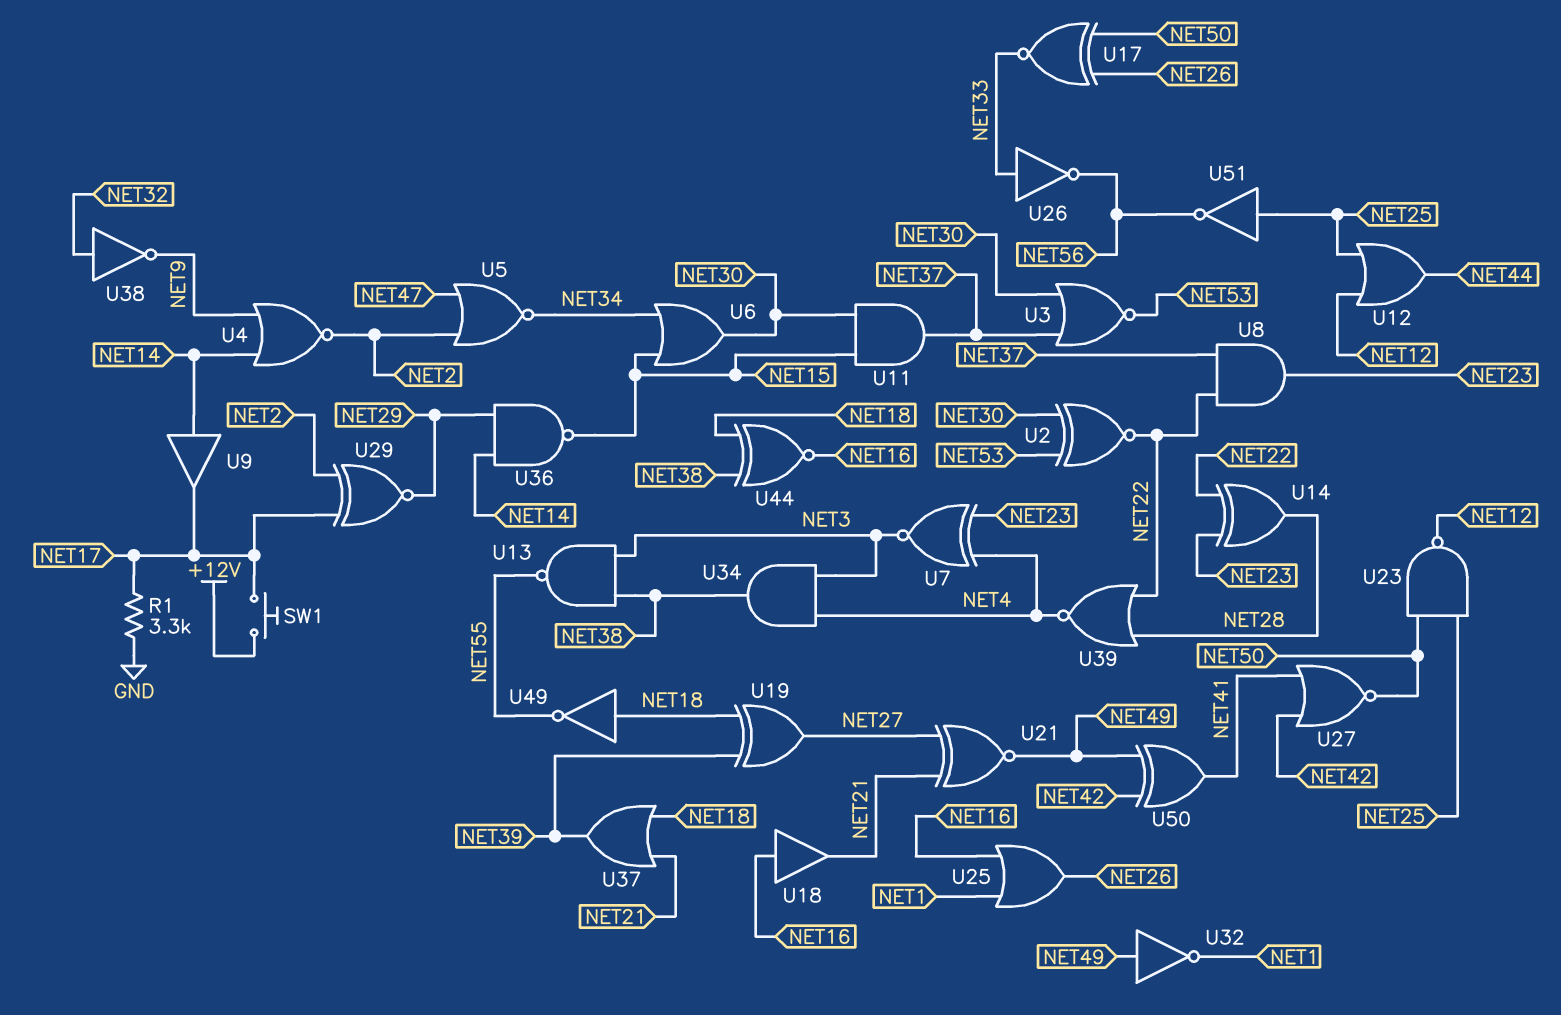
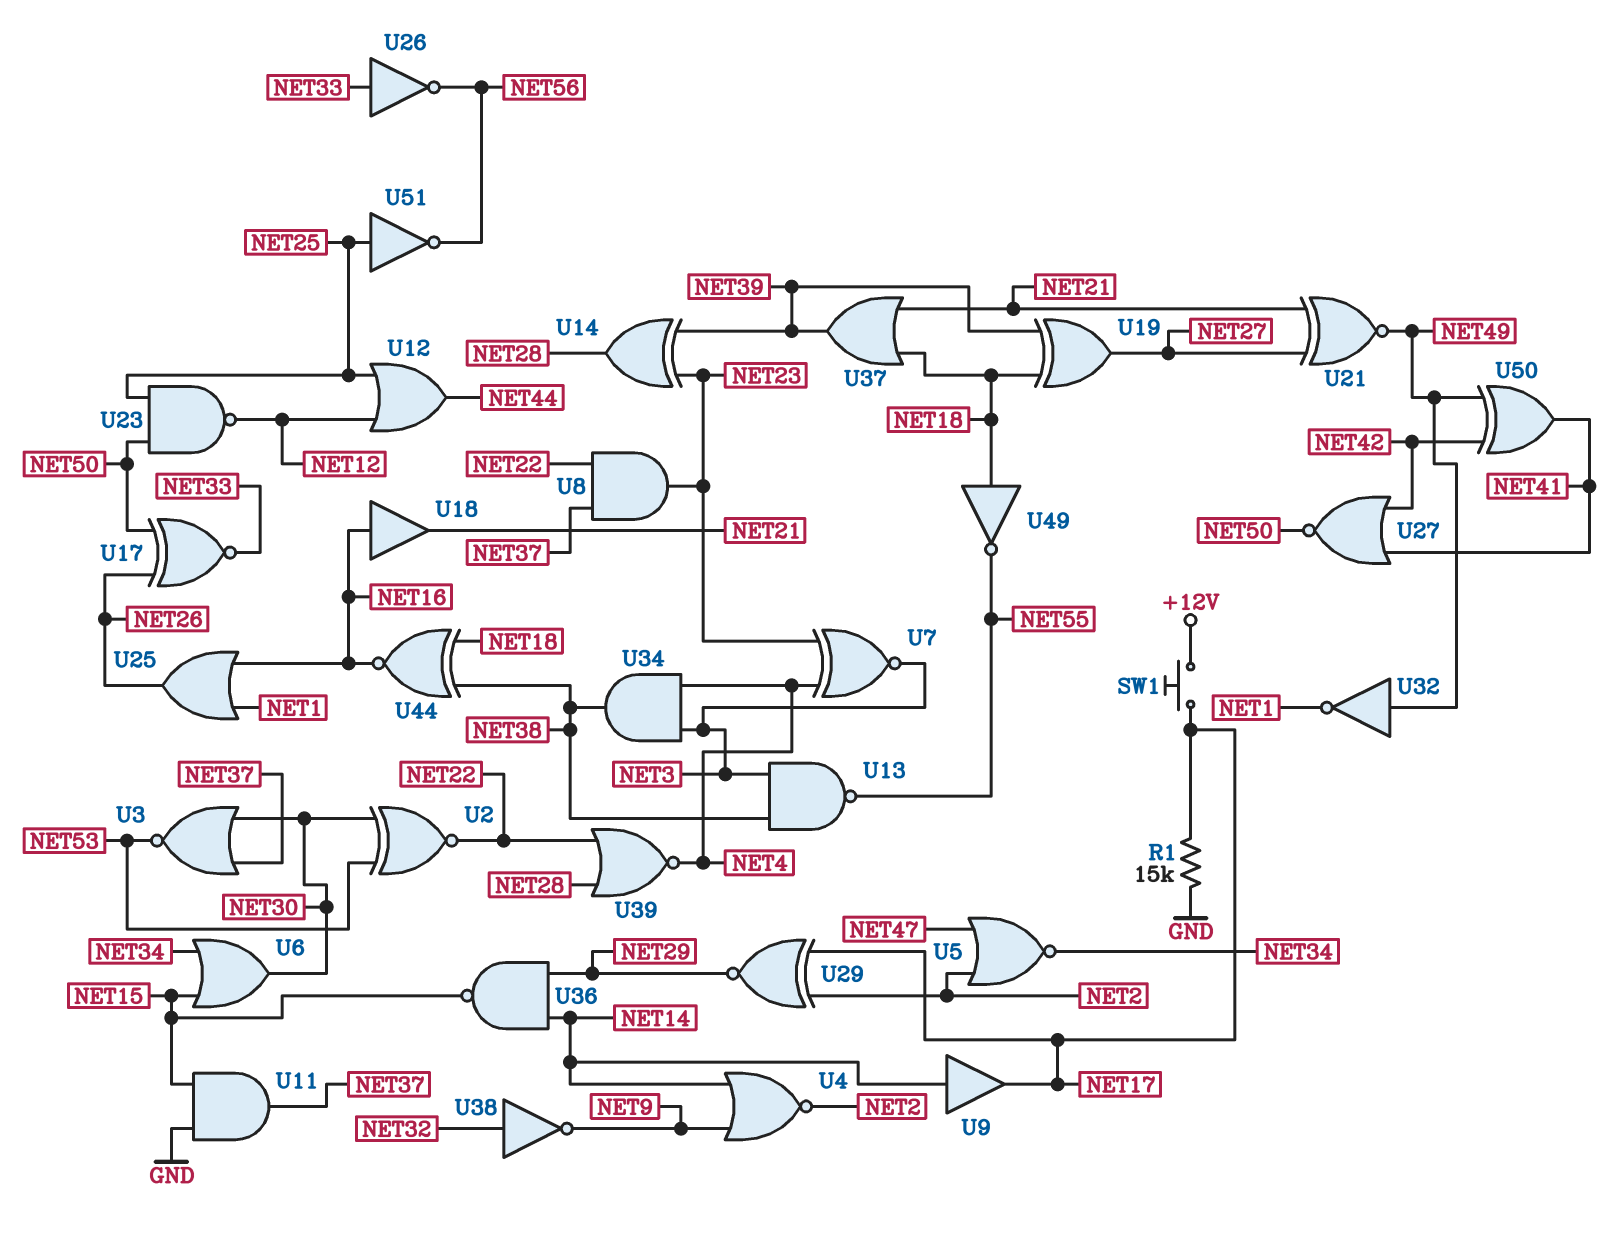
R1: 3.3k (GND, NET17) -> 15k (GND, NET17)
U11: AND (in NET15, in NET30, out NET37) -> AND (in GND, in NET15, out NET37)
U14: XOR (in NET22, in NET23, out NET28) -> XOR (in NET23, in NET39, out NET28)

